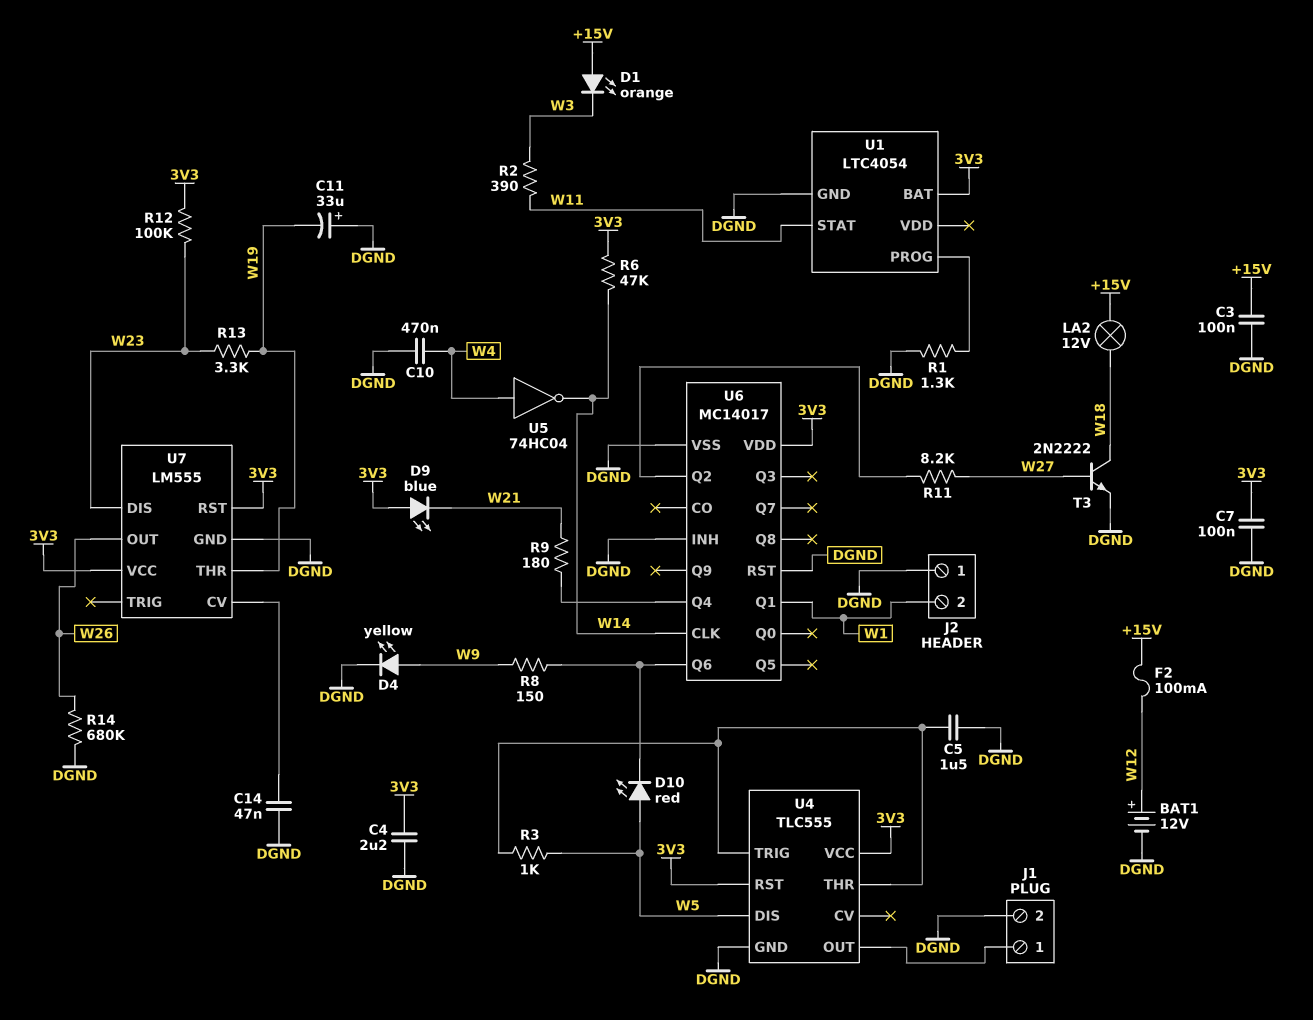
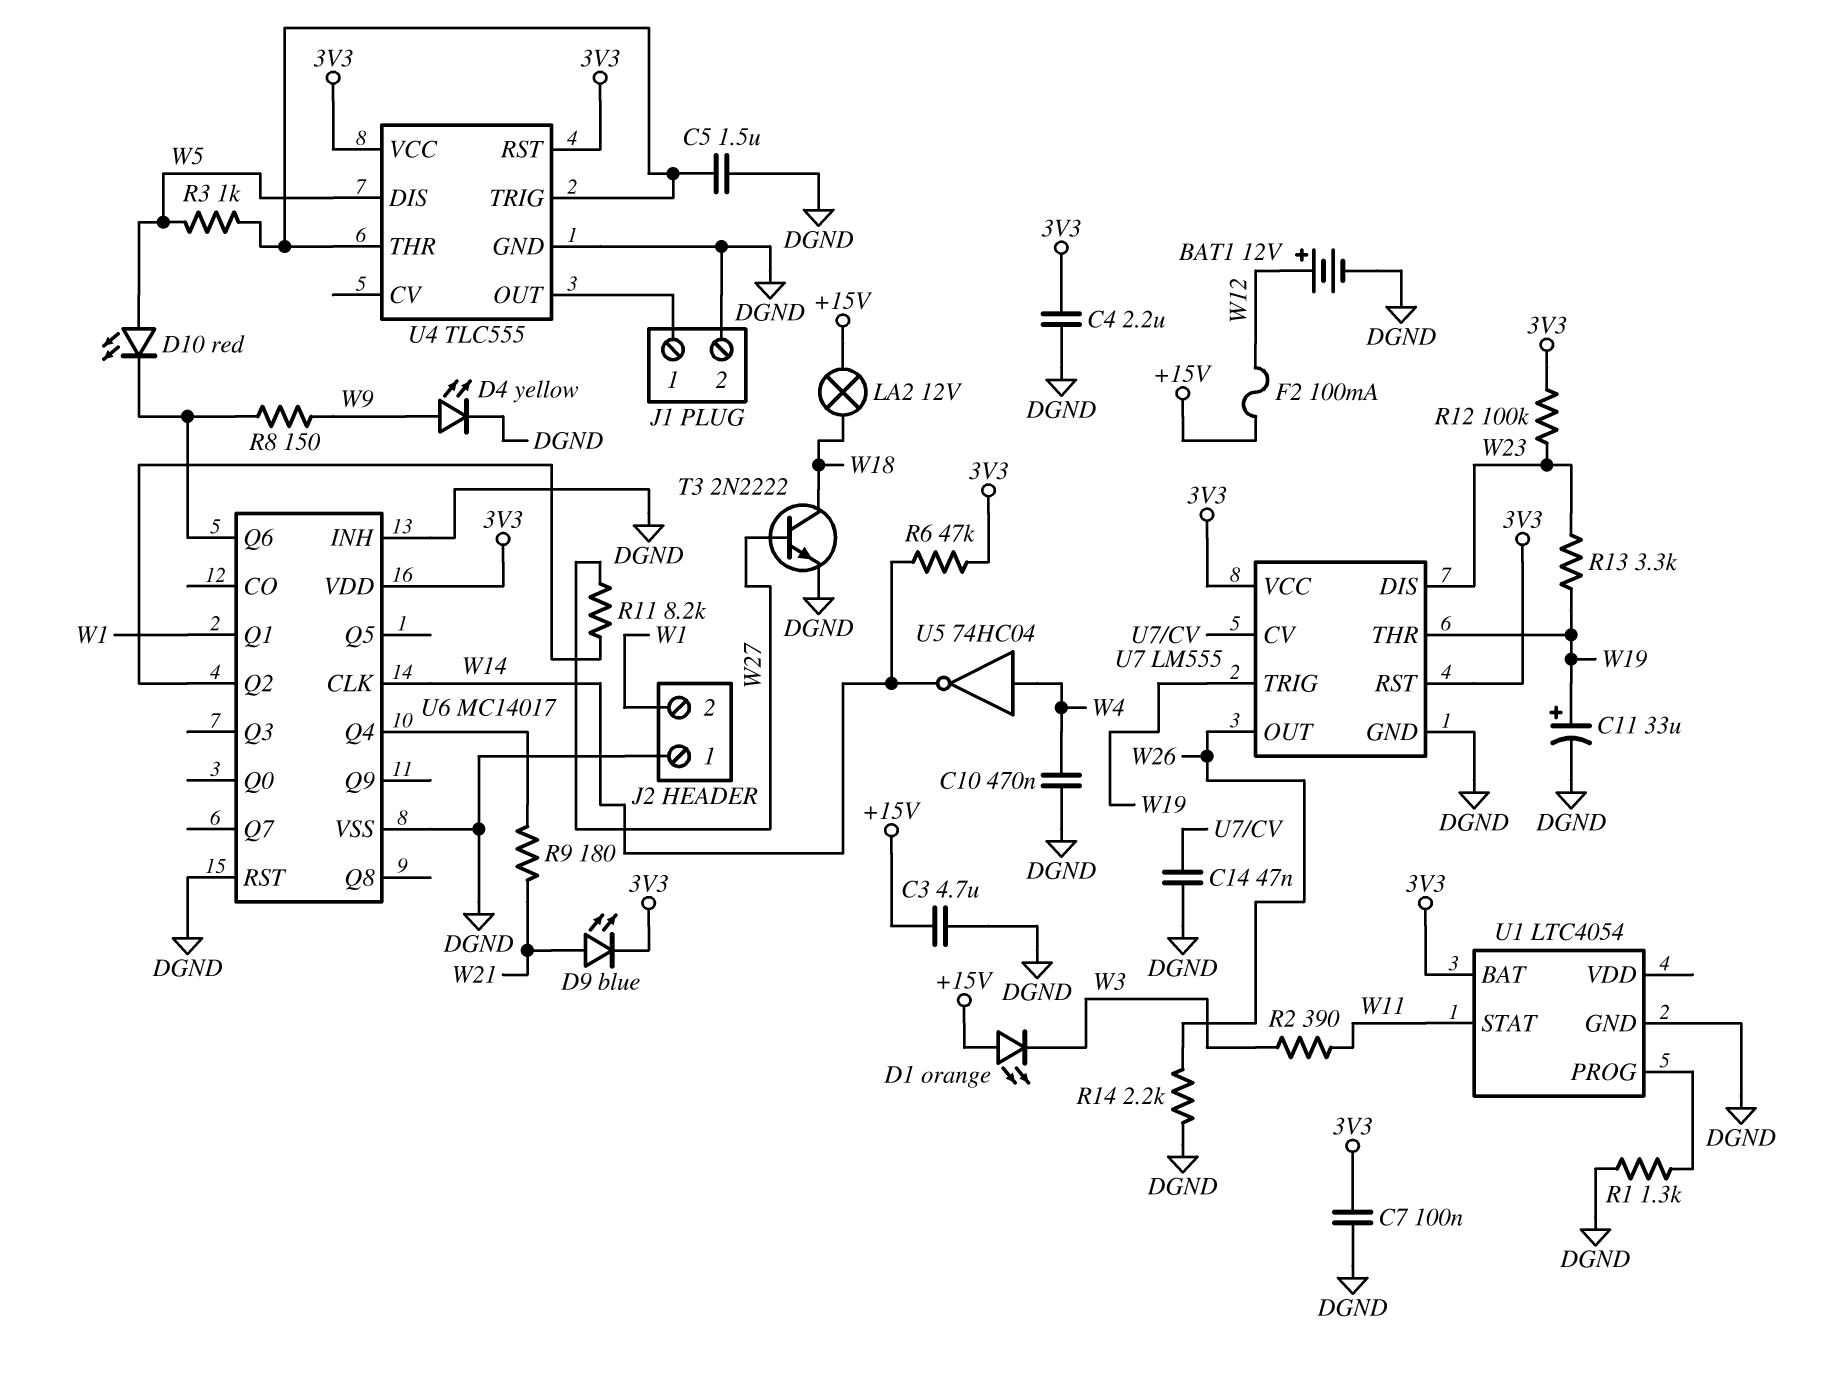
C3: 100nF (+15V, DGND) -> 4.7uF (+15V, DGND)
C11: 33uF (plus DGND, minus W19) -> 33uF (plus W19, minus DGND)
D9: LED blue (A 3V3, K W21) -> LED blue (A W21, K 3V3)
R14: 680k (DGND, W26) -> 2.2k (DGND, W26)
U7 pin TRIG: none -> W19

